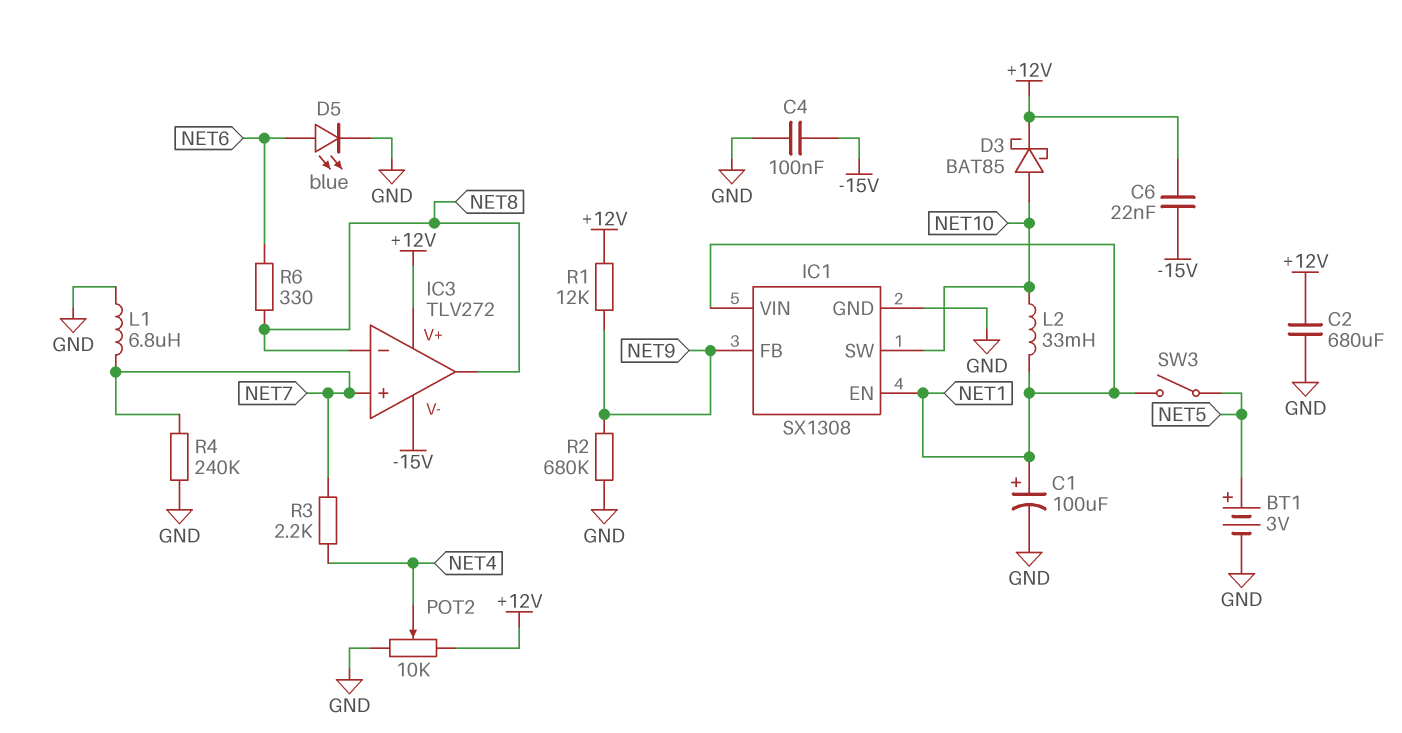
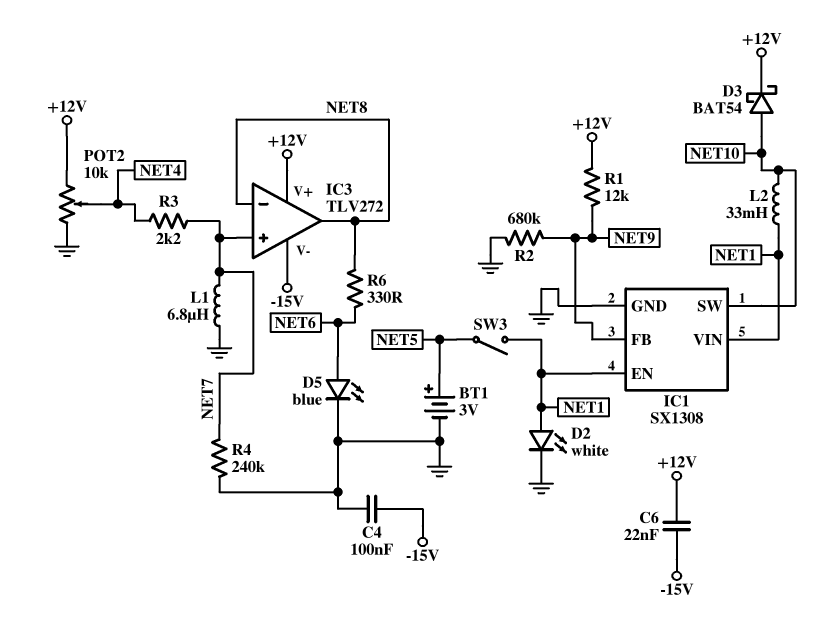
C1: 100uF (plus NET1, minus GND) -> none
C2: 680uF (+12V, GND) -> none
D2: none -> LED white (A NET1, K GND)
D3: schottky BAT85 (A NET10, K +12V) -> schottky BAT54 (A NET10, K +12V)

